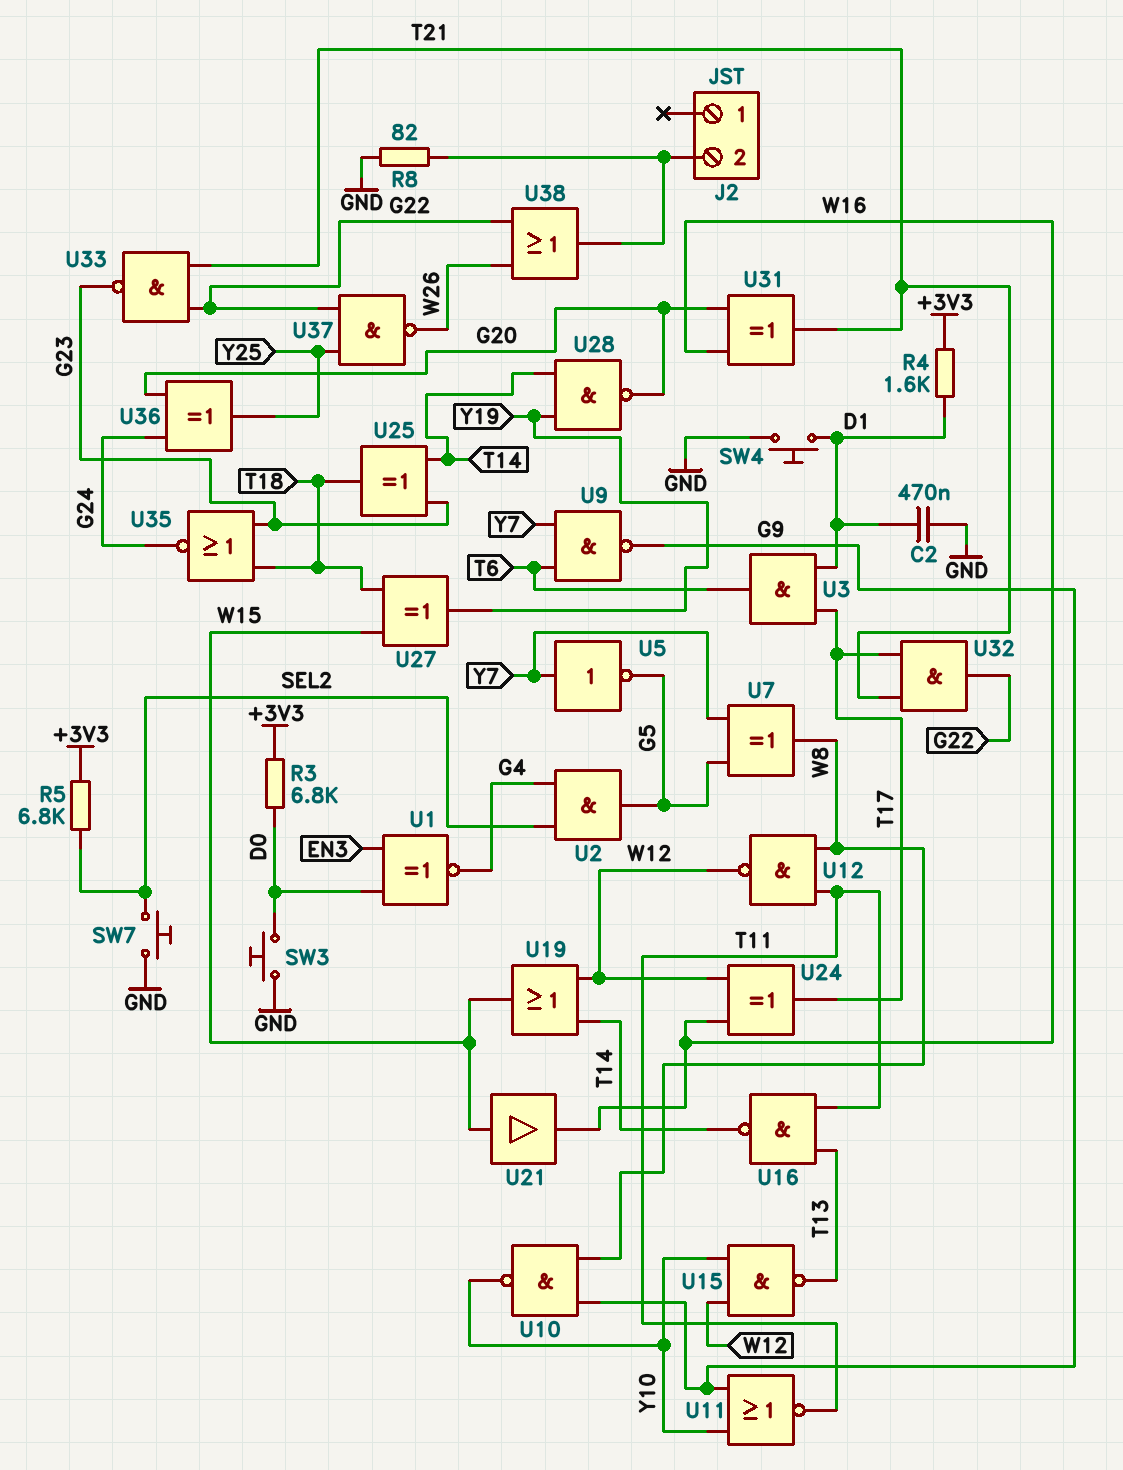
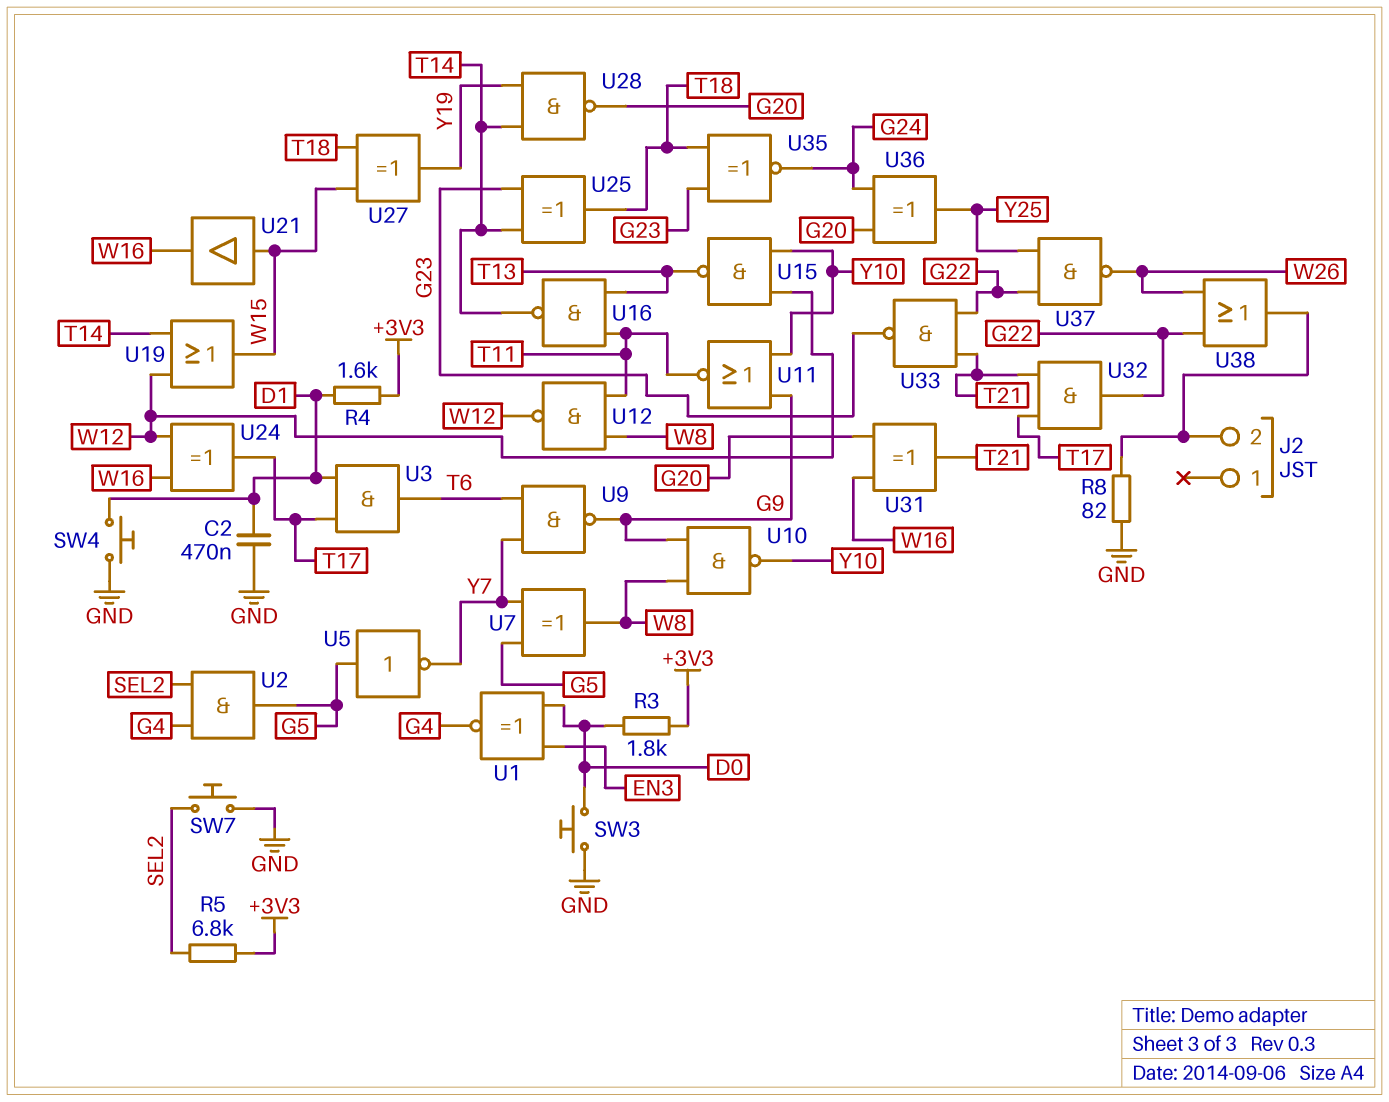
R3: 6.8k (+3V3, D0) -> 1.8k (+3V3, D0)
U5: NOT (in Y7, out G5) -> NOT (in G5, out Y7)
U35: NOR (in G23, in T18, out G24) -> XNOR (in G23, in T18, out G24)

